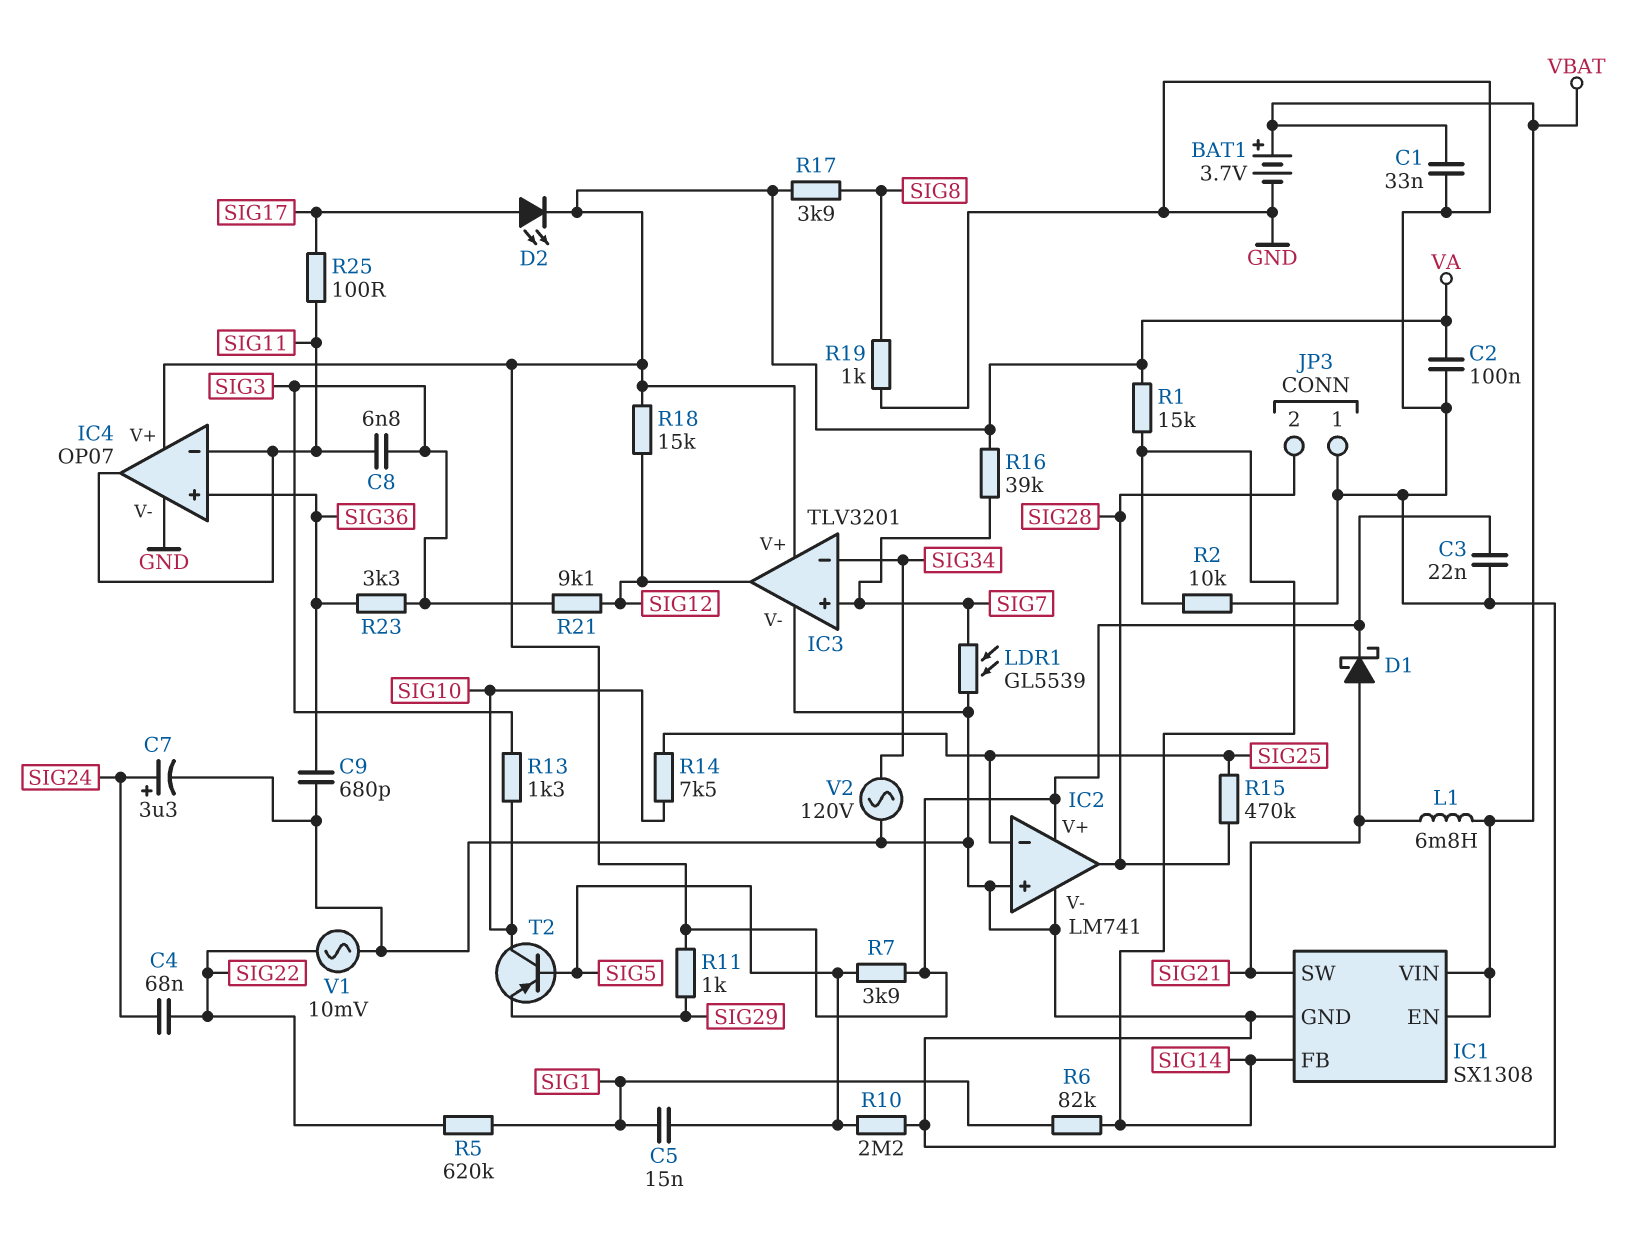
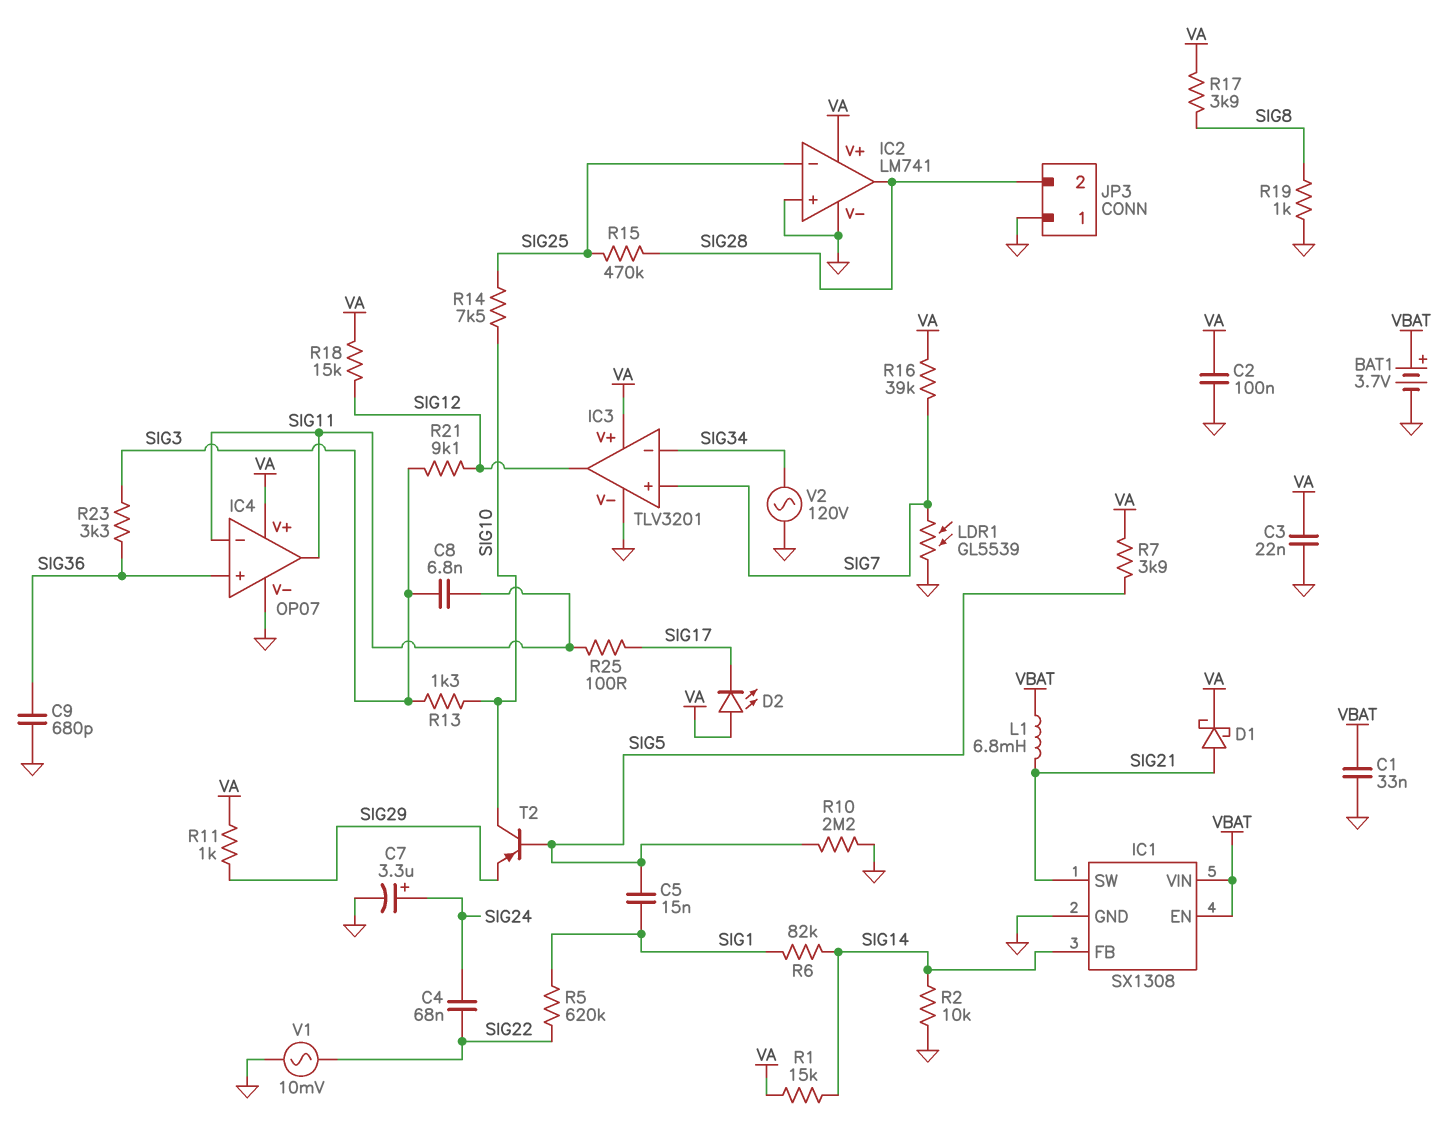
D2: LED (A SIG17, K VA) -> LED (A VA, K SIG17)

